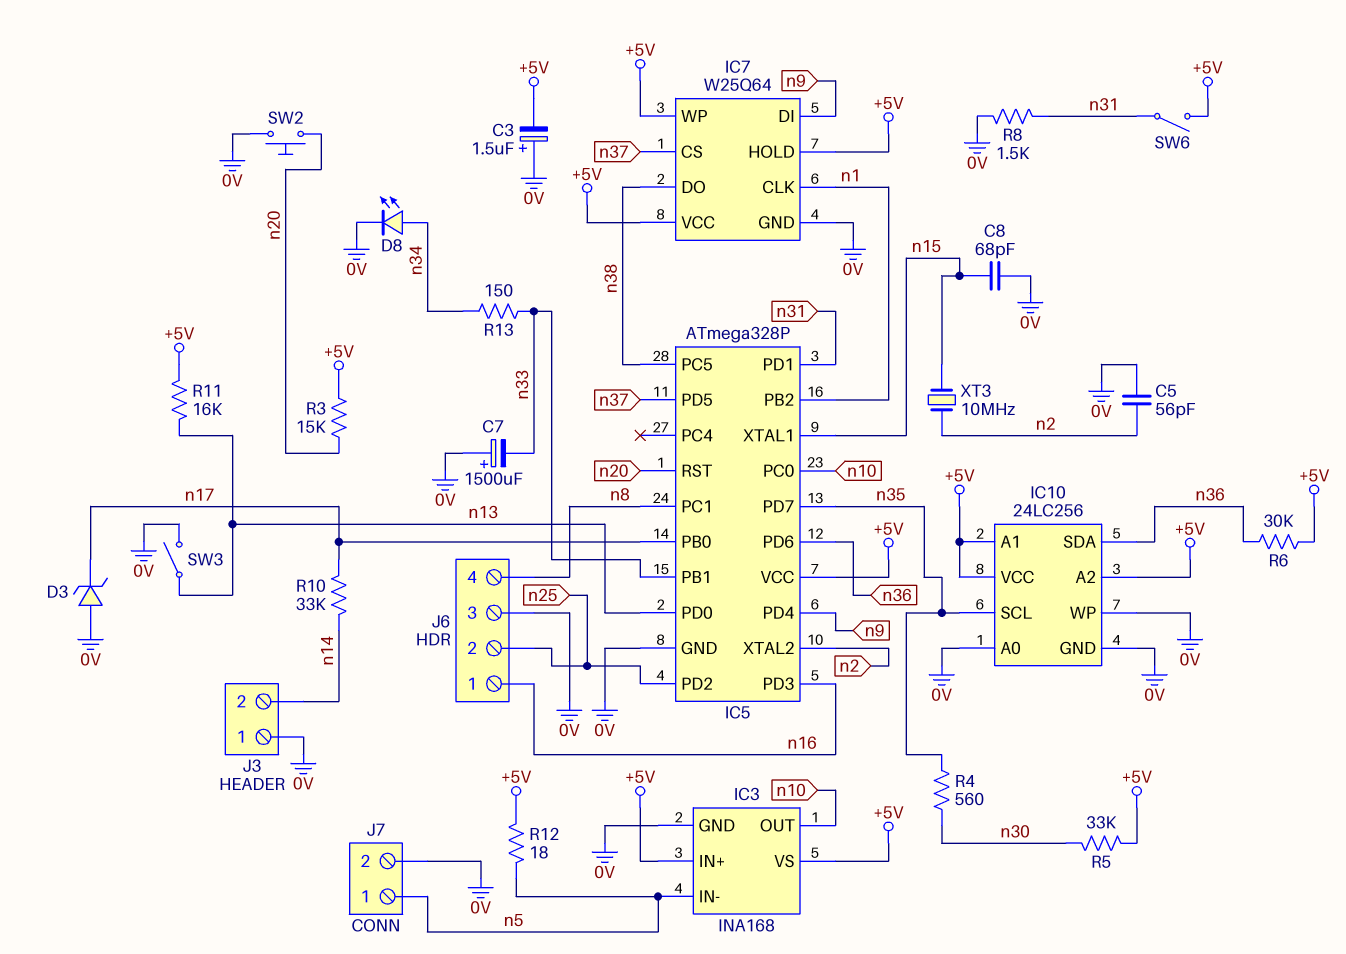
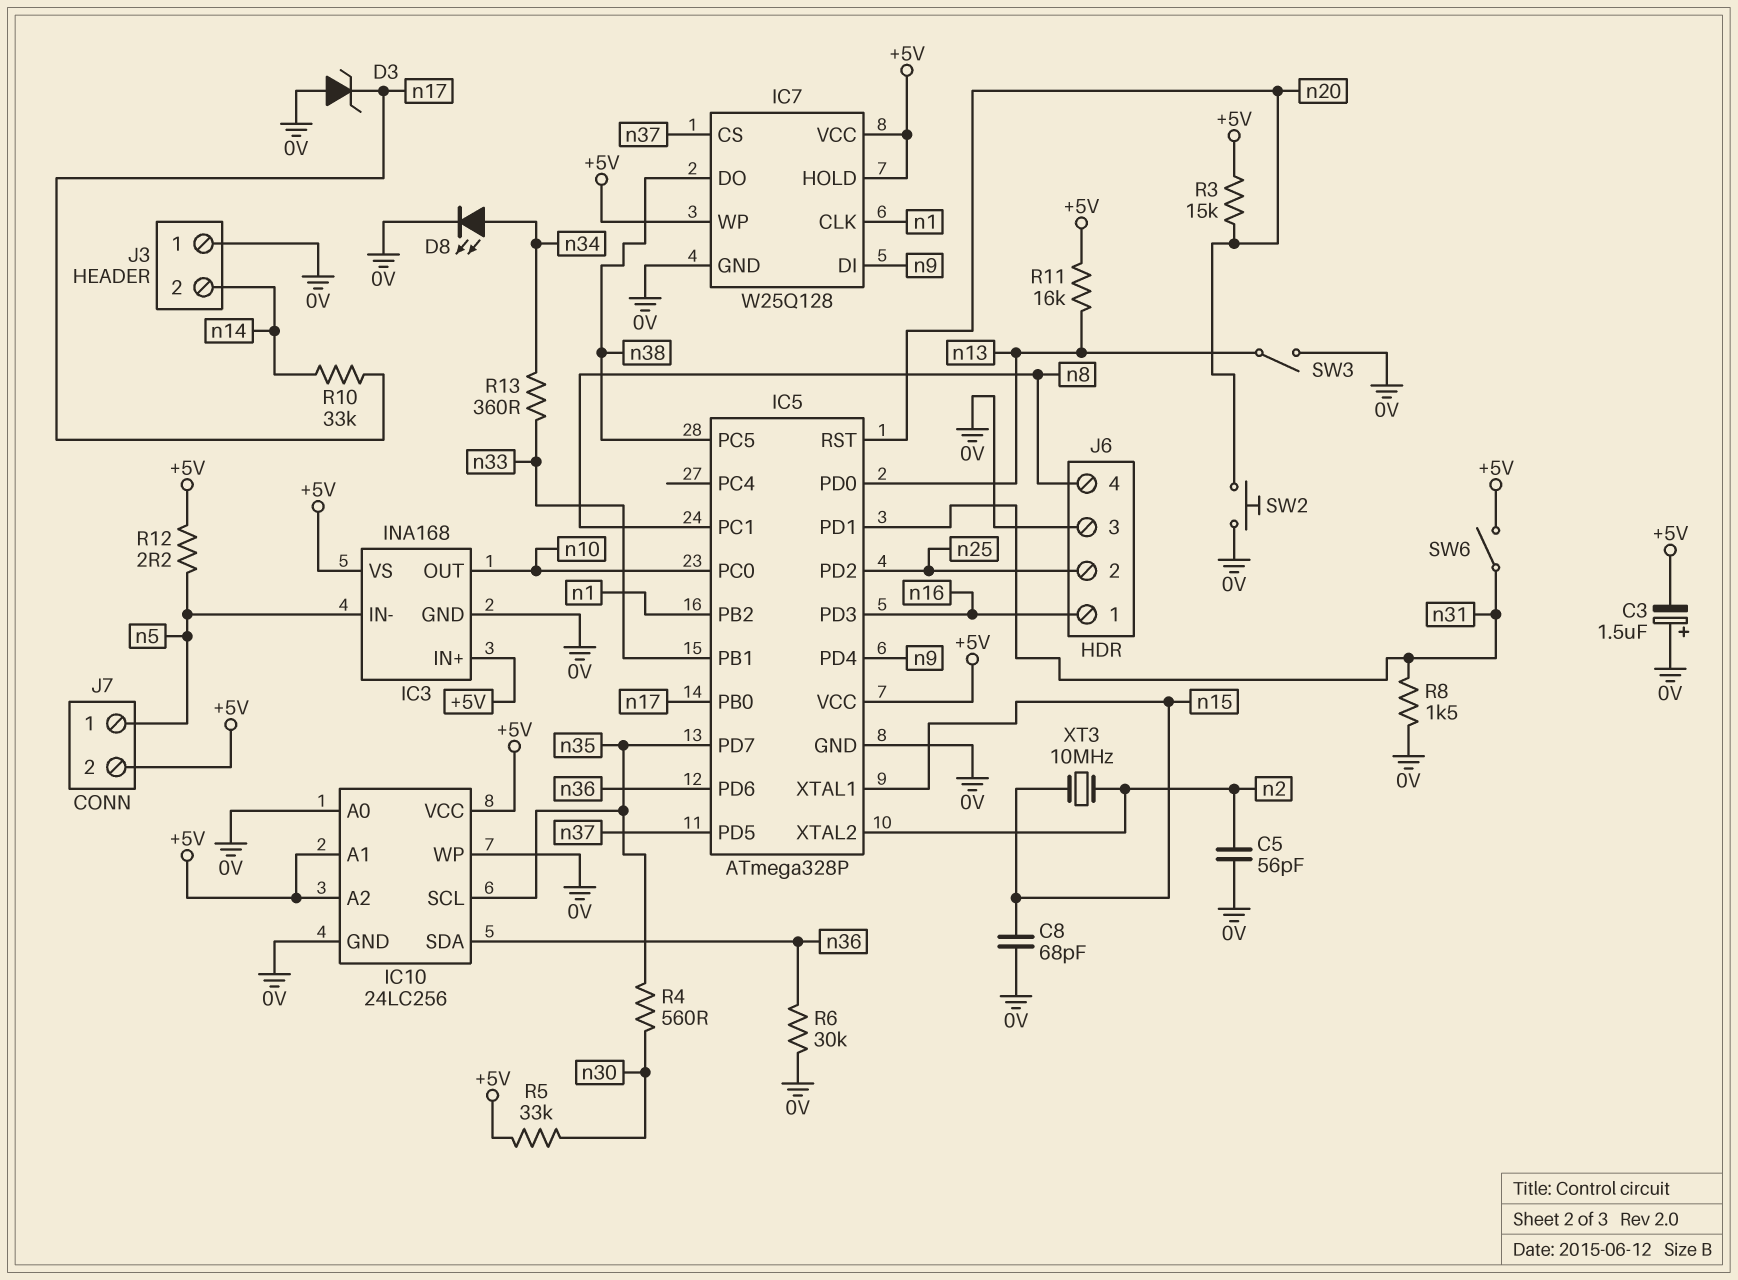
C7: 1500uF (plus 0V, minus n33) -> none
IC7: W25Q64 -> W25Q128
J7 pin 2: 0V -> +5V
R6: 30k (+5V, n36) -> 30k (0V, n36)
R12: 18 (+5V, n5) -> 2.2 (+5V, n5)
R13: 150 (n33, n34) -> 360 (n33, n34)

